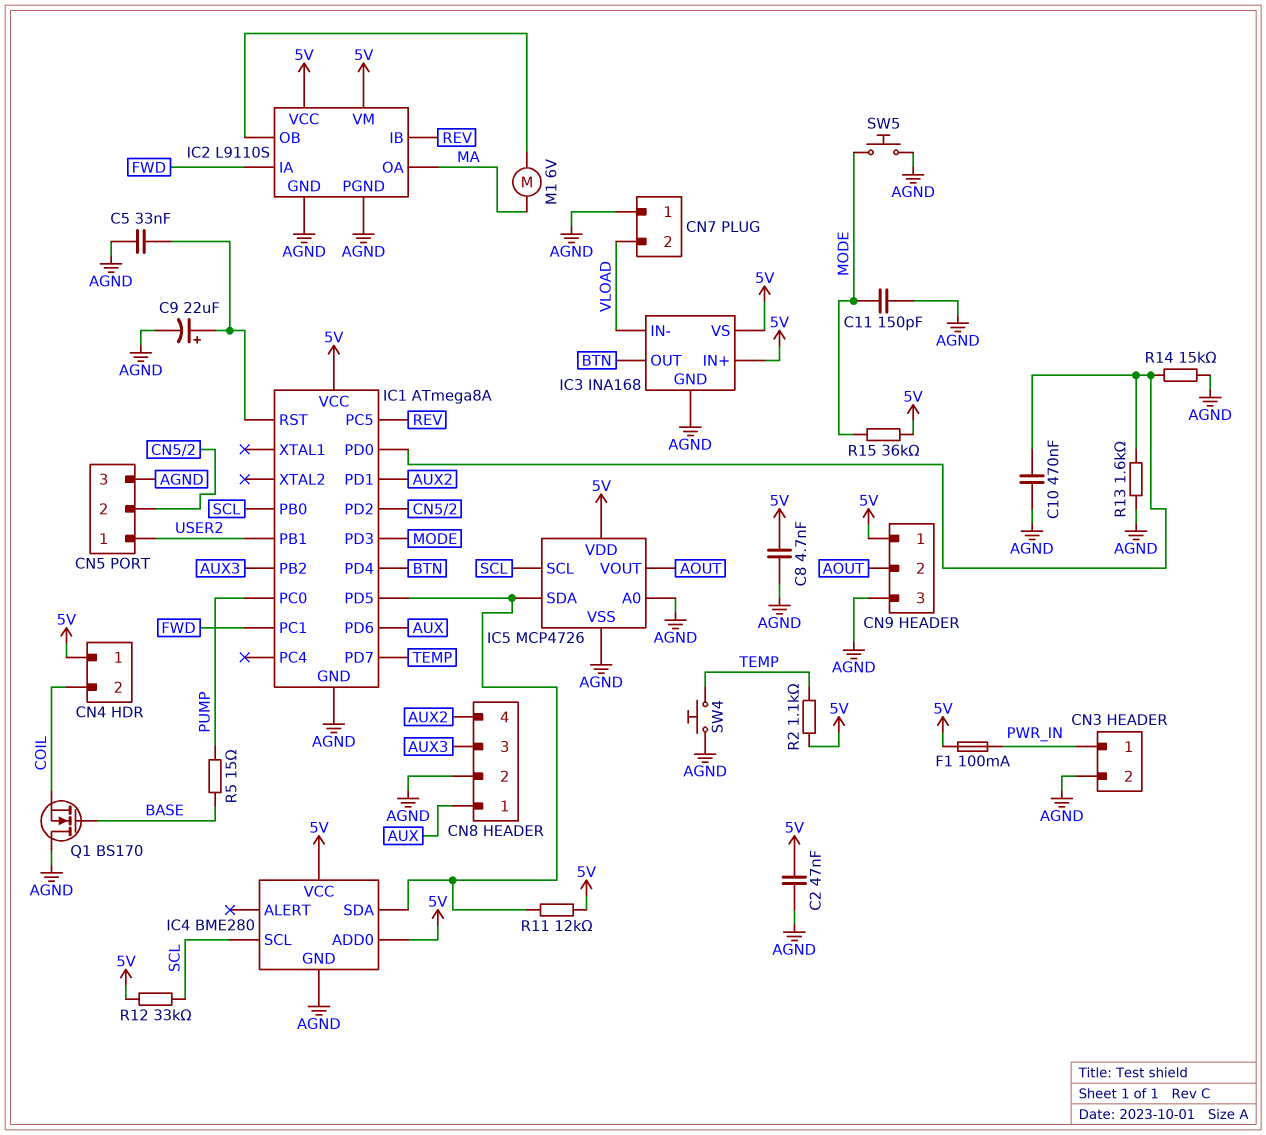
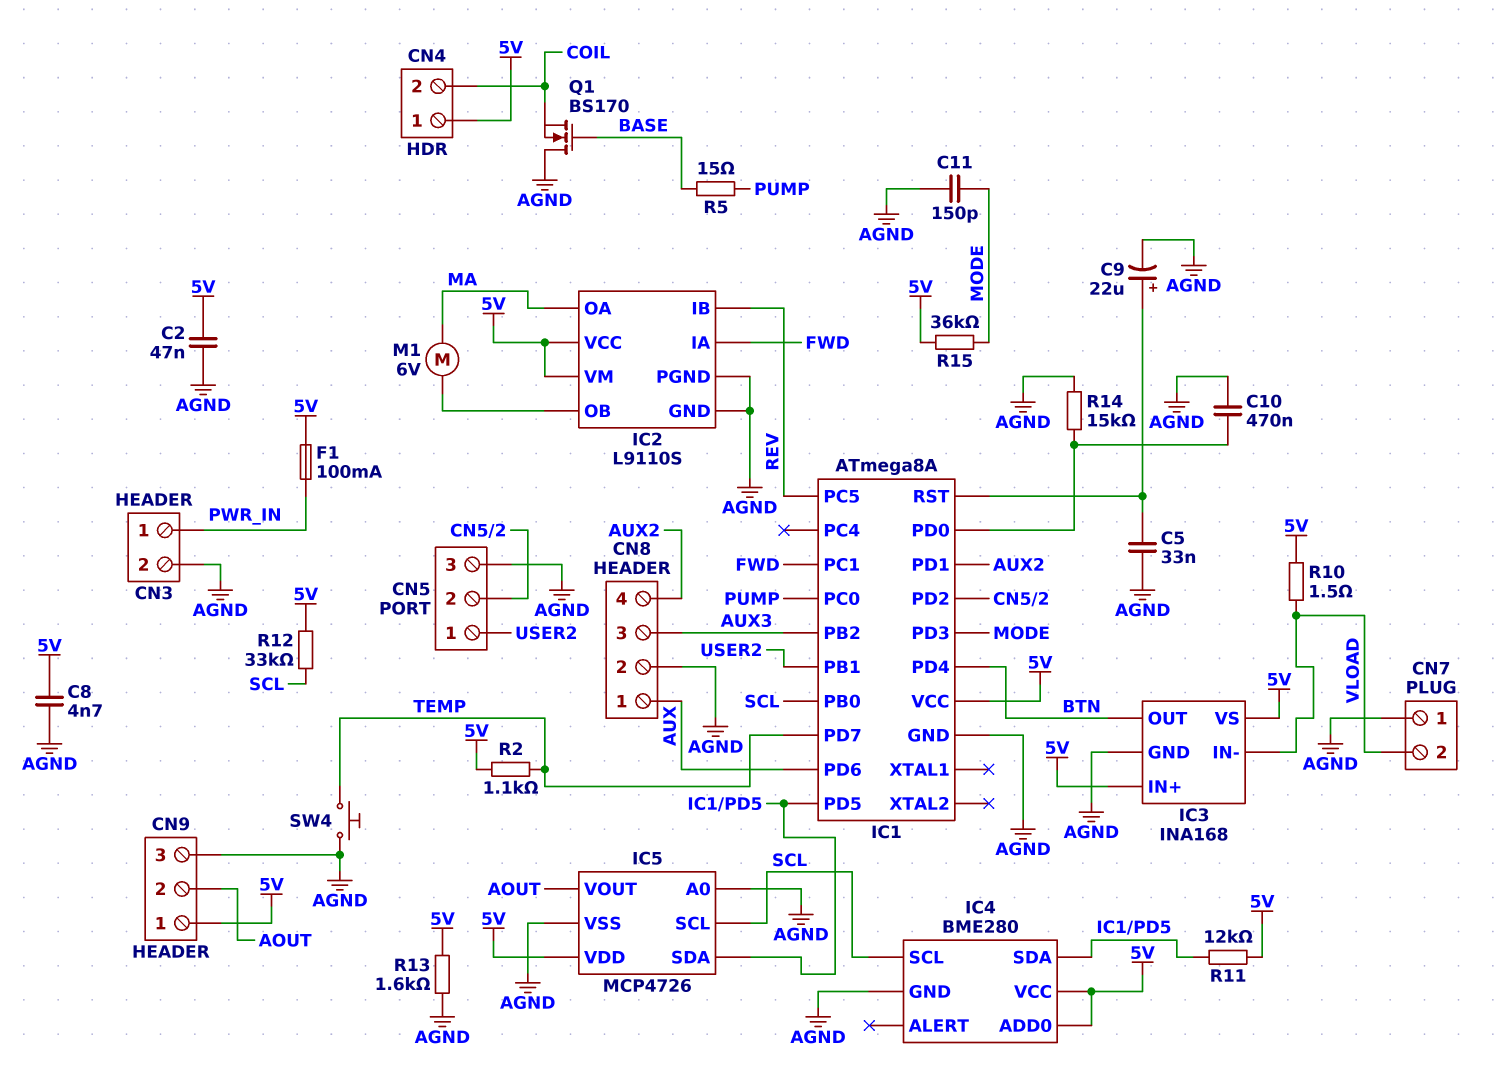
R10: none -> 1.5 (5V, VLOAD)
R13: 1.6k (AGND, IC1/PD0) -> 1.6k (5V, AGND)
SW5: button (AGND, MODE) -> none

